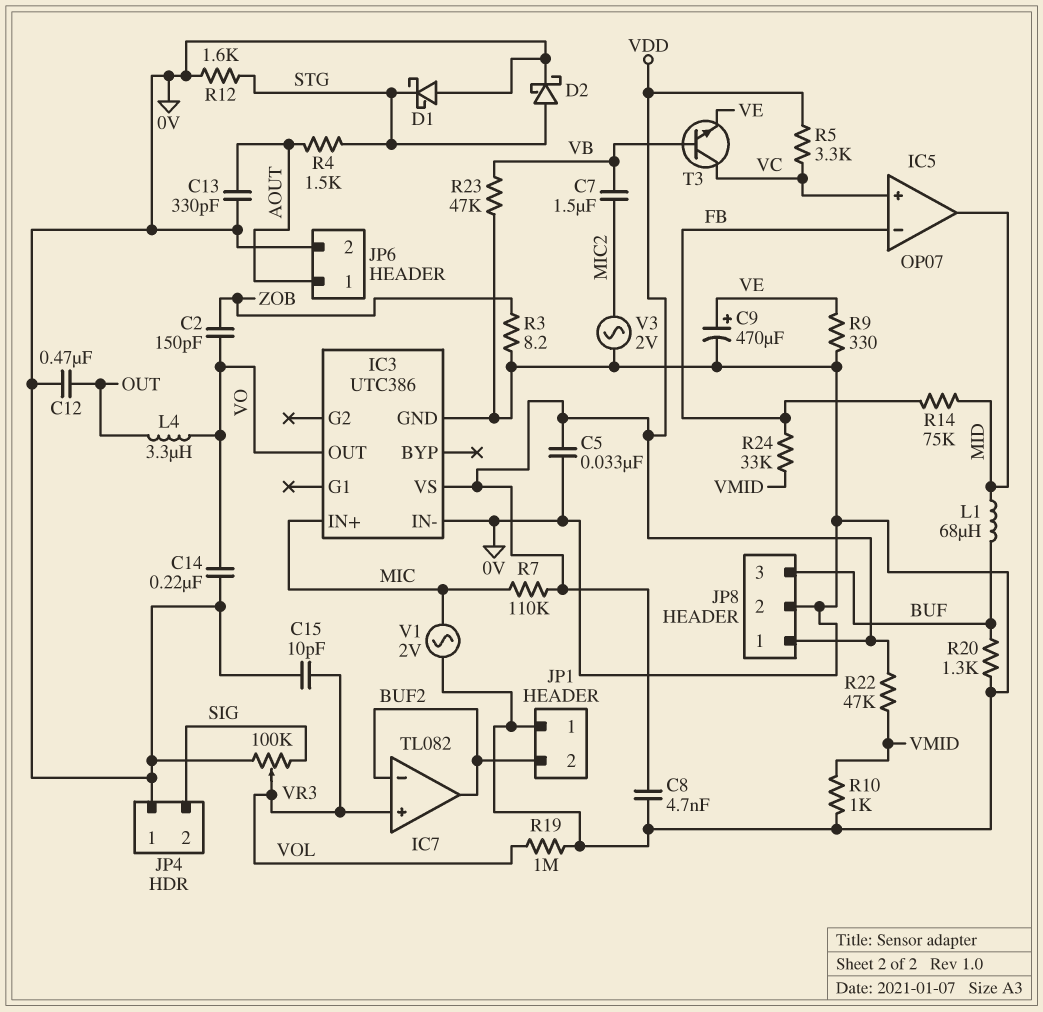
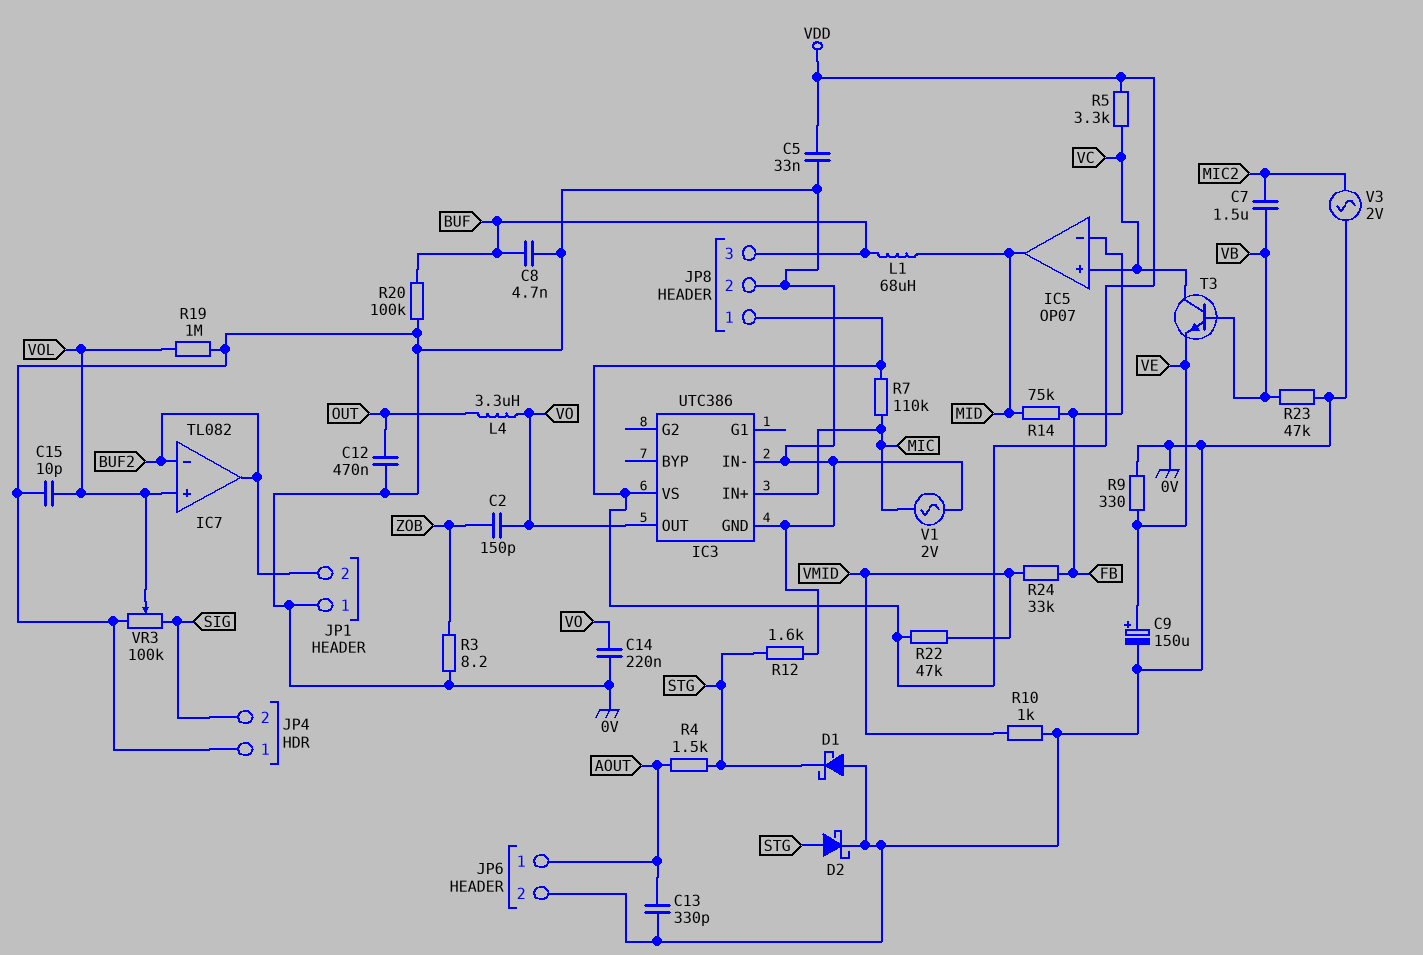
C8: 4.7nF (0V, VDD) -> 4.7nF (0V, BUF)
C9: 470uF (plus VE, minus 0V) -> 150uF (plus VE, minus 0V)
R20: 1.3k (0V, BUF) -> 100k (0V, BUF)

